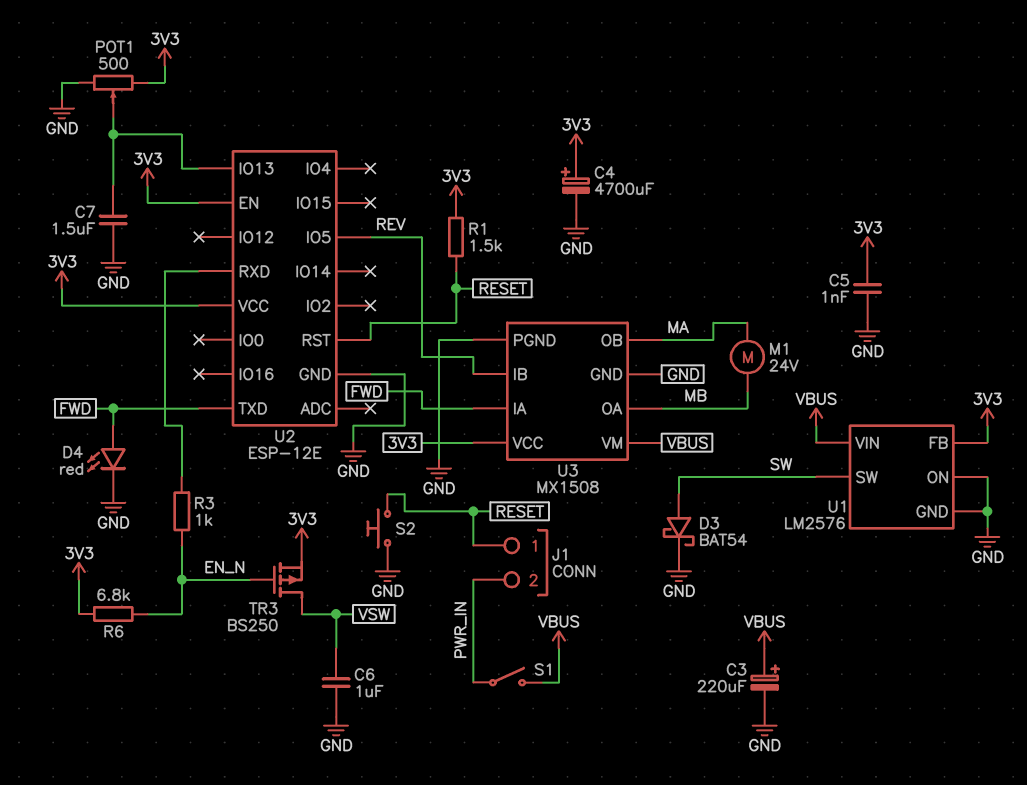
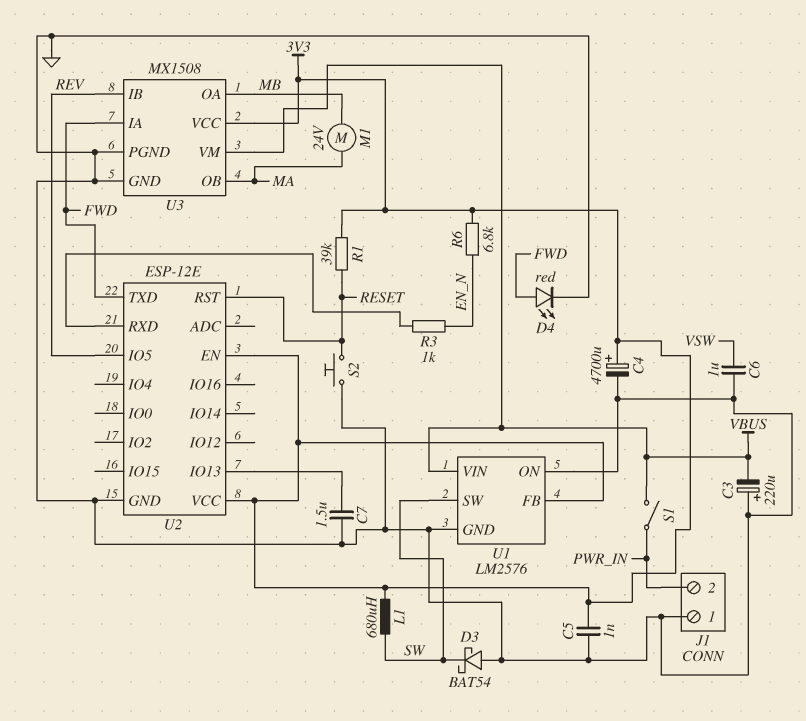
C3: 220uF (plus VBUS, minus GND) -> 220uF (plus GND, minus VBUS)
D3: schottky BAT54 (A SW, K GND) -> schottky BAT54 (A GND, K SW)
J1 pin 1: RESET -> GND
L1: none -> 680uH (3V3, SW)
POT1: 500 (3V3, GND, wiper U2/IO13) -> none
R1: 1.5k (3V3, RESET) -> 39k (3V3, RESET)
TR3: PMOS BS250 (G EN_N, D VSW, S 3V3) -> none

